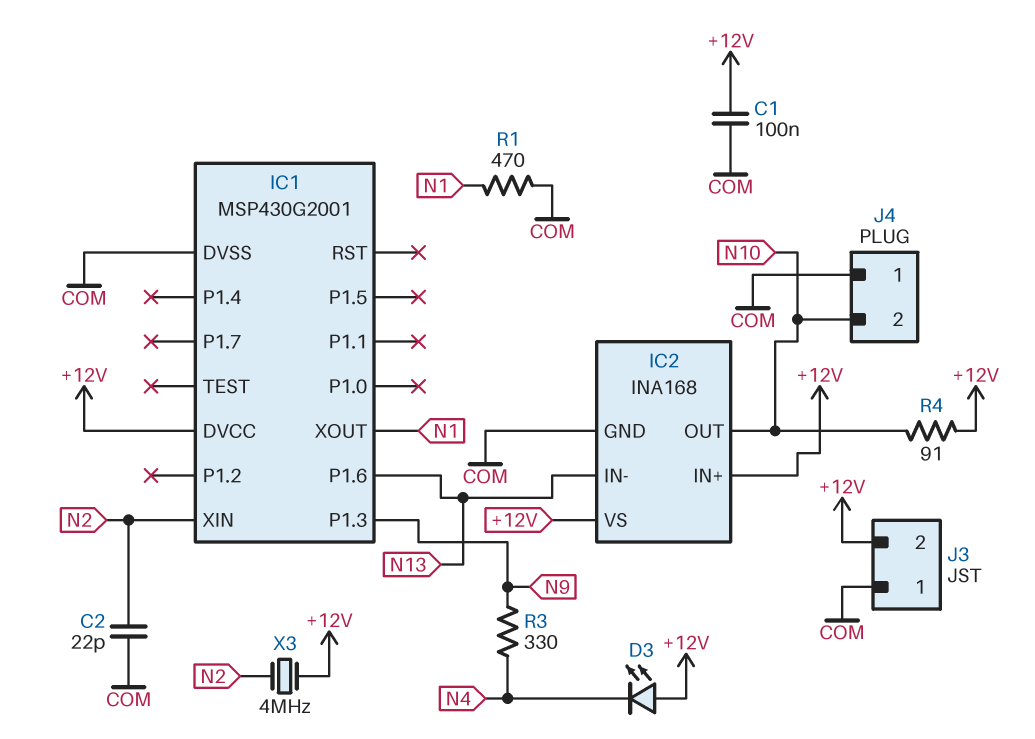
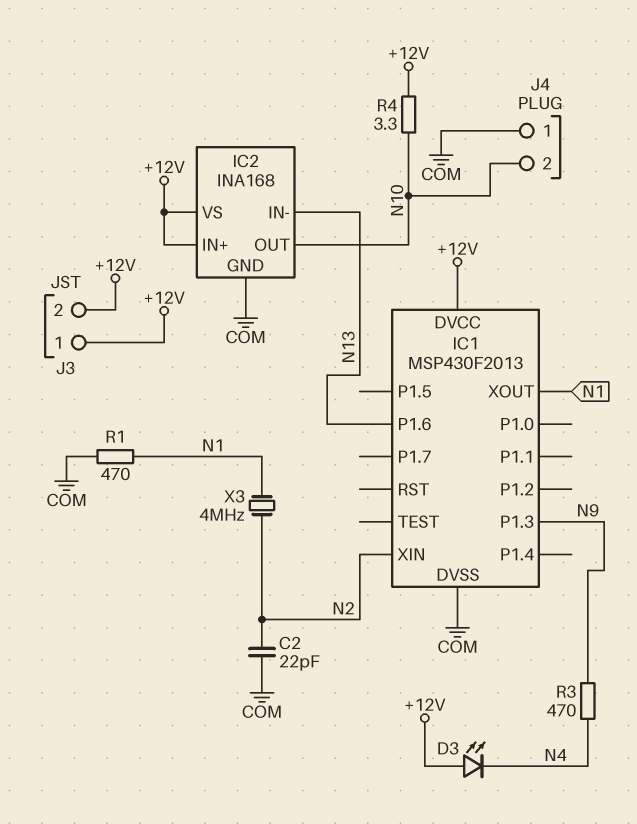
C1: 100nF (+12V, COM) -> none
IC1: MSP430G2001 -> MSP430F2013
J3 pin 1: COM -> +12V
R3: 330 (N4, N9) -> 470 (N4, N9)
R4: 91 (+12V, N10) -> 3.3 (+12V, N10)
X3: 4MHz (+12V, N2) -> 4MHz (N1, N2)

